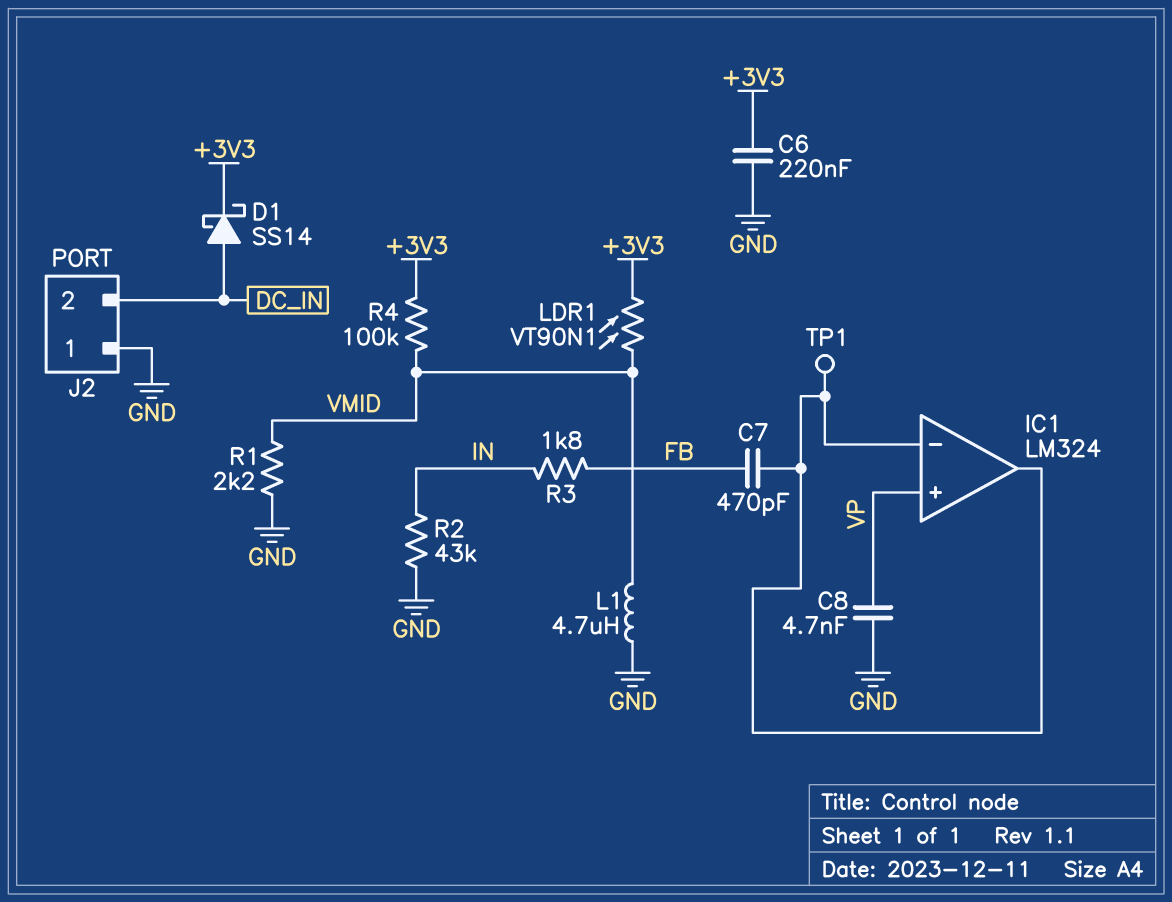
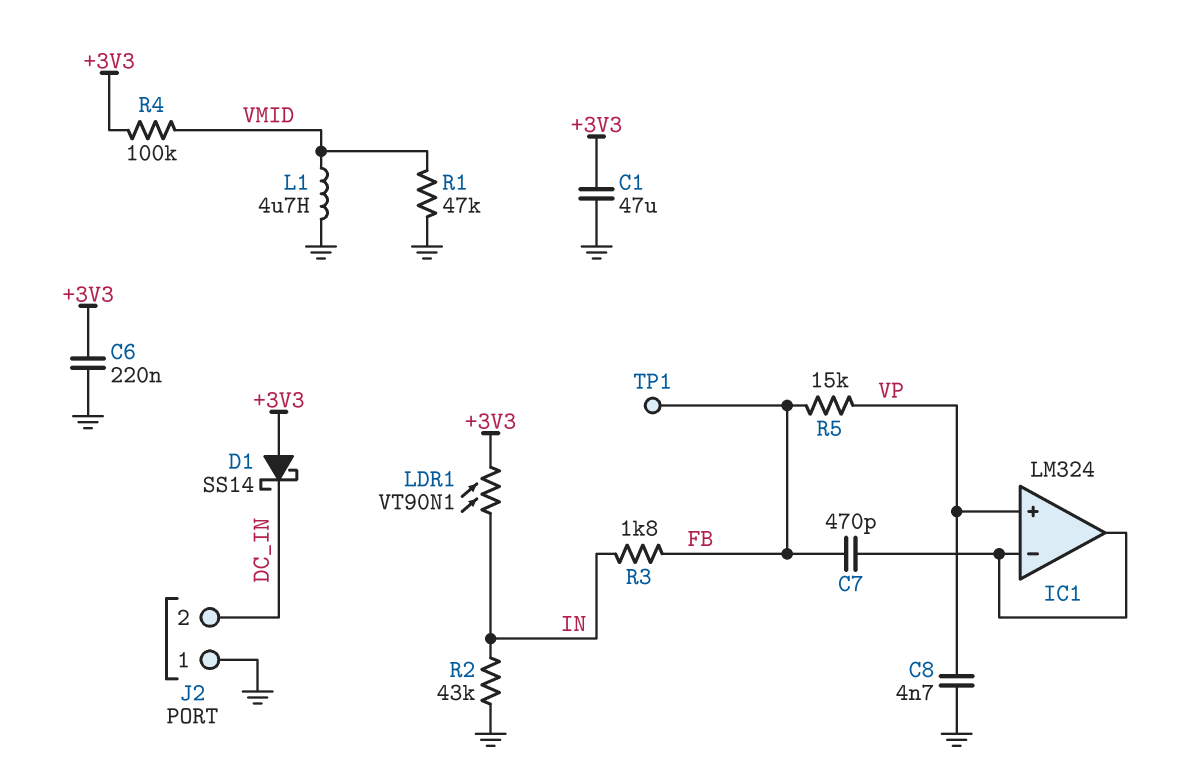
C1: none -> 47uF (+3V3, GND)
D1: schottky SS14 (A DC_IN, K +3V3) -> schottky SS14 (A +3V3, K DC_IN)
LDR1: VT90N1 (+3V3, VMID) -> VT90N1 (+3V3, IN)
R1: 2.2k (GND, VMID) -> 47k (GND, VMID)
R5: none -> 15k (FB, VP)
TP1: test point (IC1/in-) -> test point (FB)

